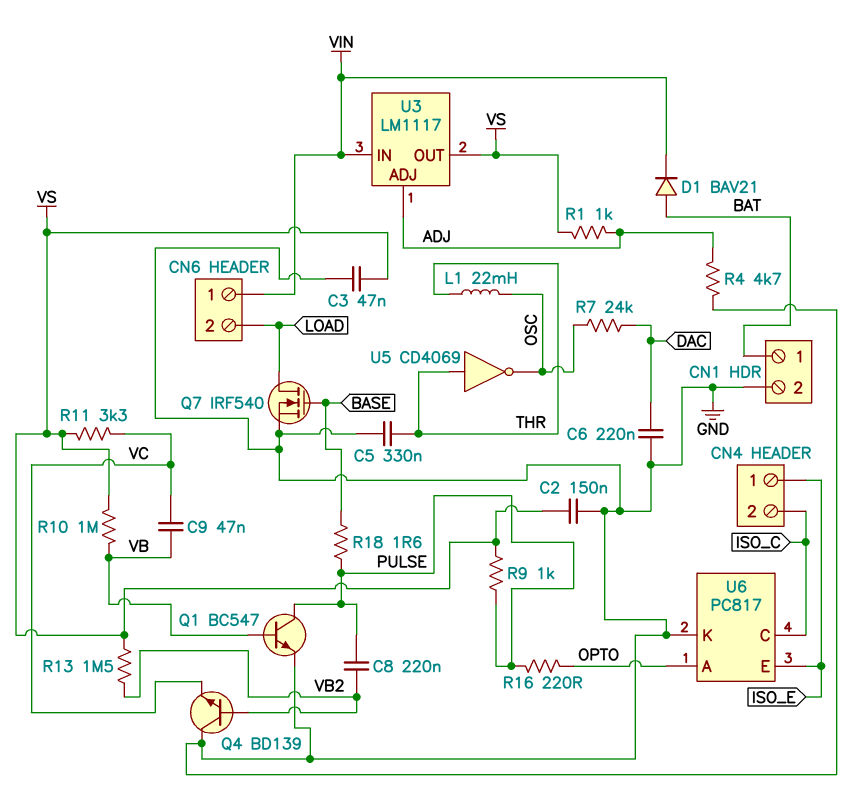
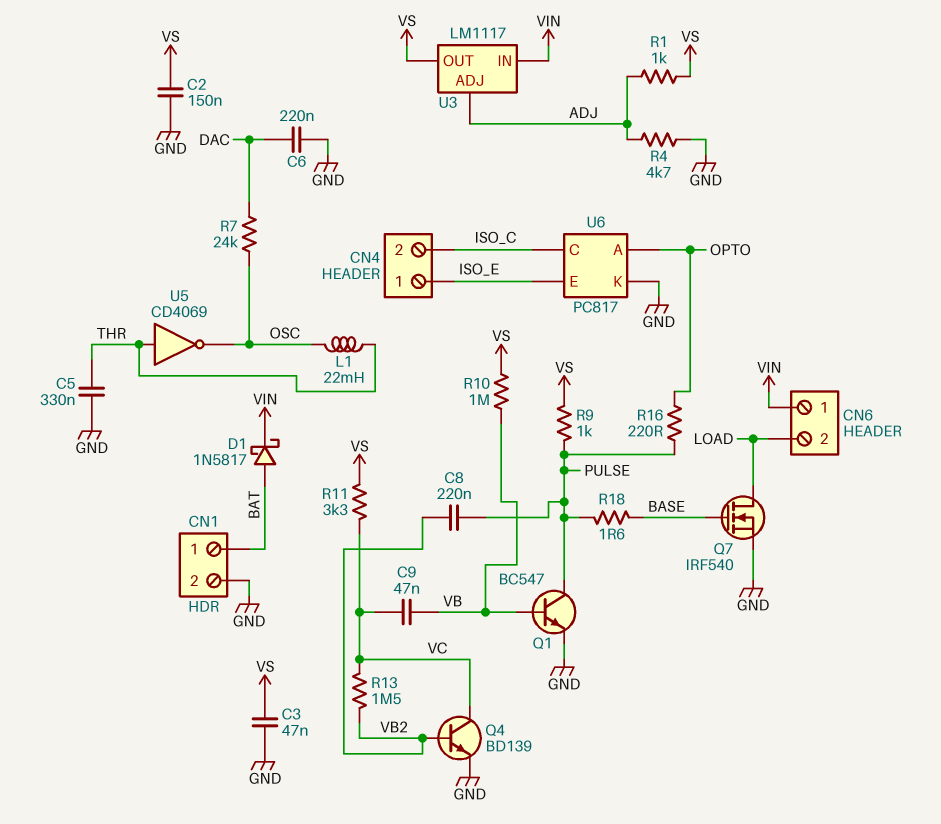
D1: diode BAV21 (A BAT, K VIN) -> schottky 1N5817 (A BAT, K VIN)
Q4: NPN BD139 (B VB2, C GND, E VC) -> NPN BD139 (B VB2, C VC, E GND)
R13: 1.5M (VB2, VS) -> 1.5M (VB2, VC)

